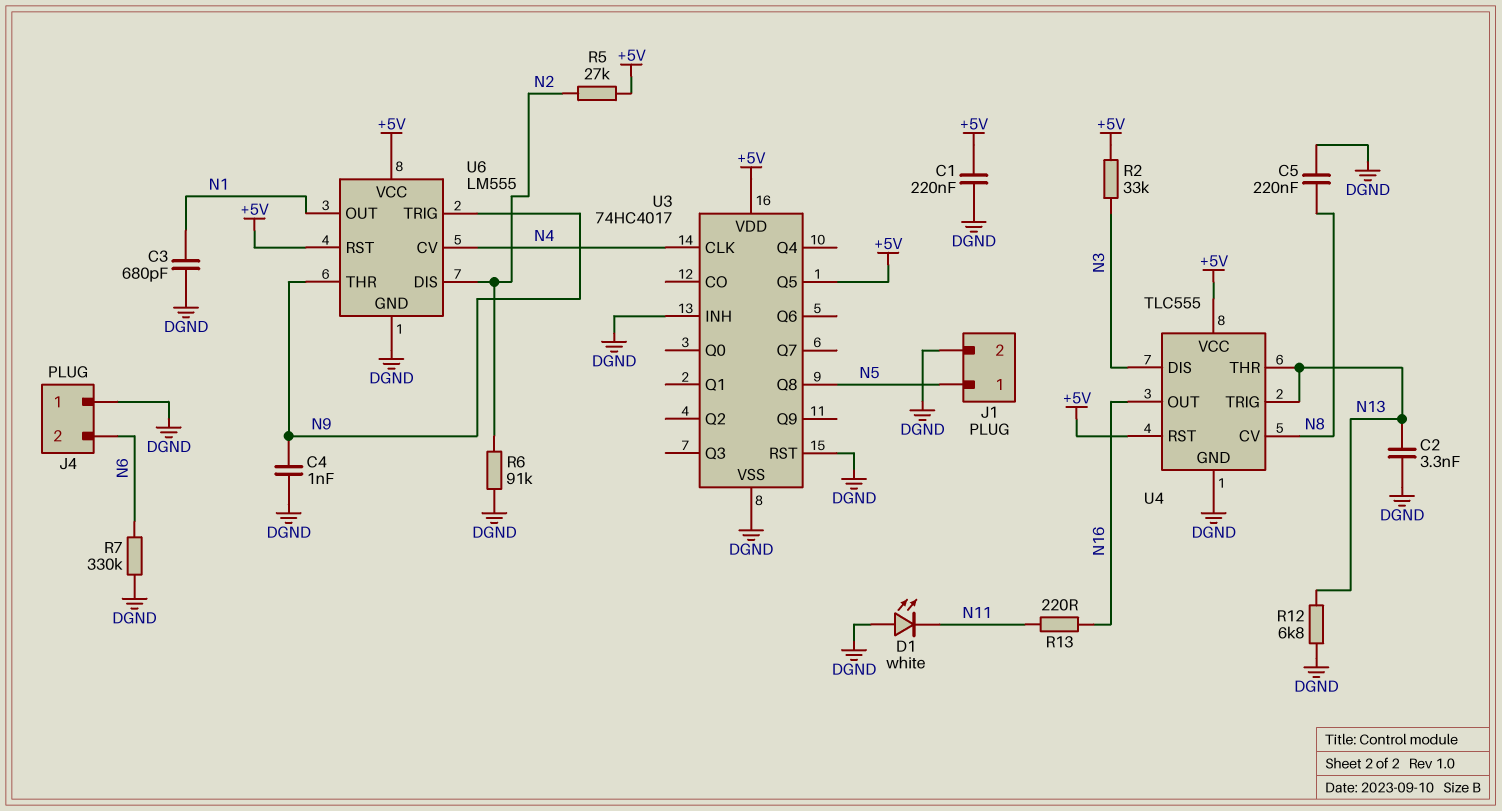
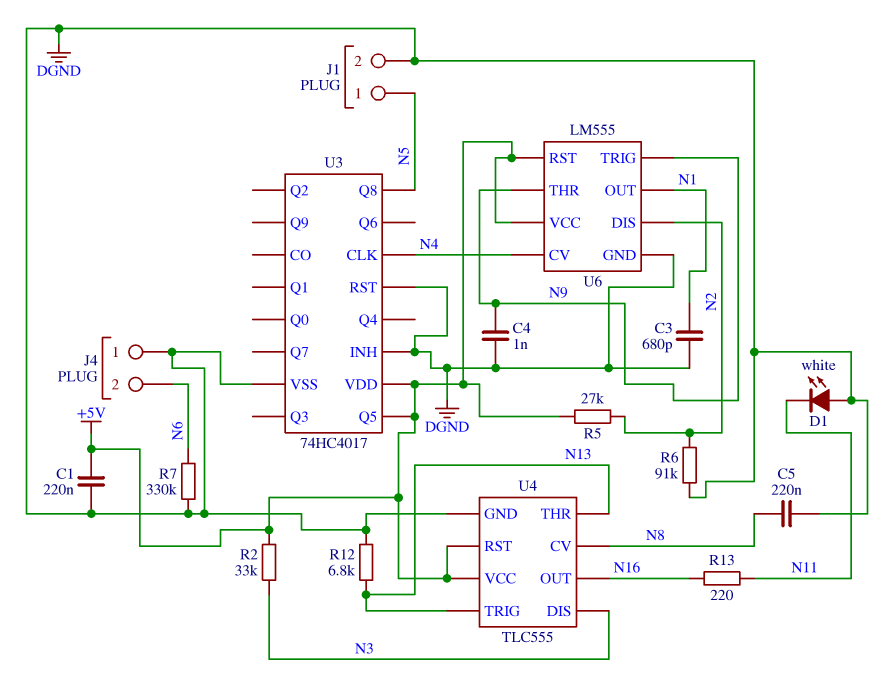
C2: 3.3nF (DGND, N13) -> none

